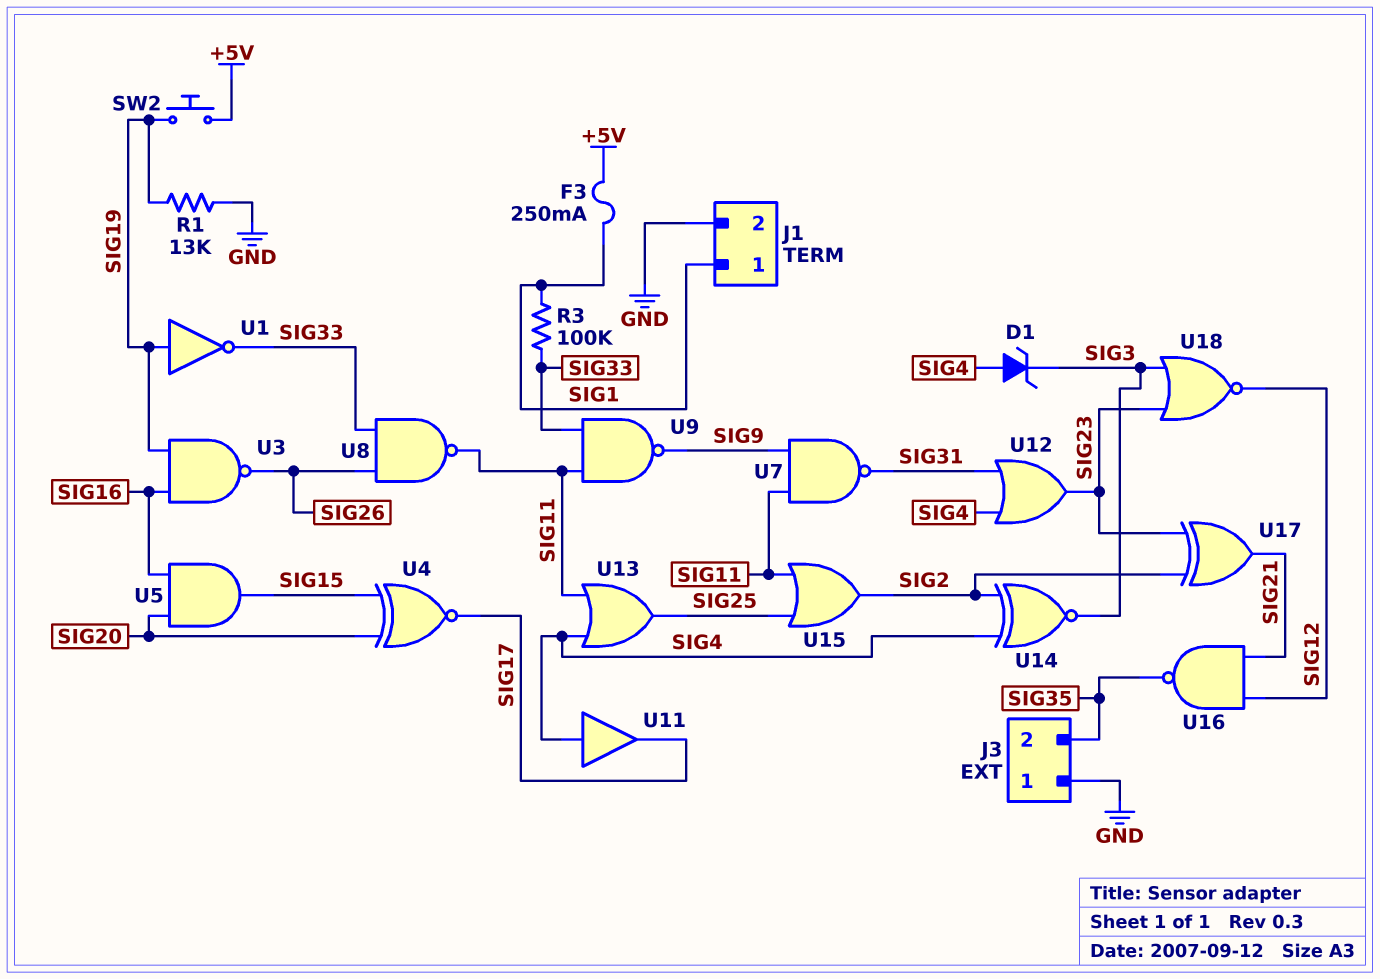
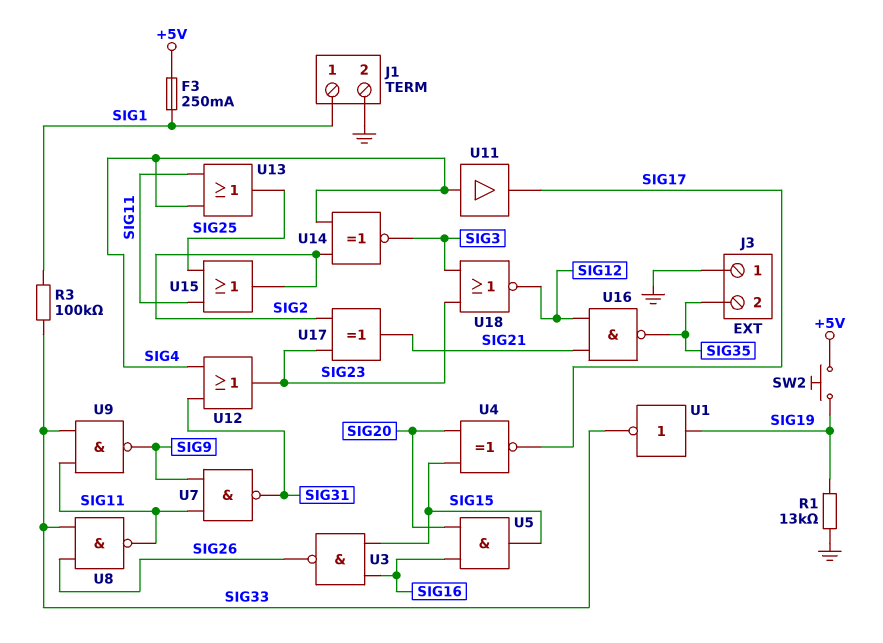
D1: zener (A SIG4, K SIG3) -> none
U3: NAND (in SIG16, in SIG19, out SIG26) -> NAND (in SIG15, in SIG16, out SIG26)

